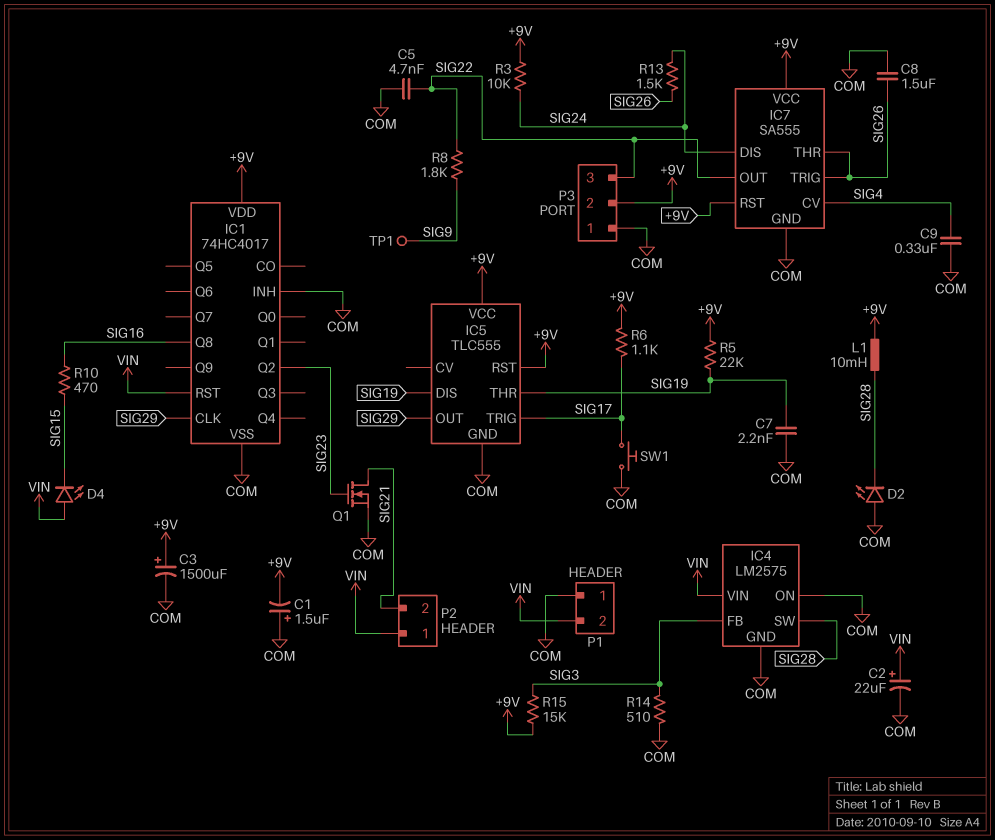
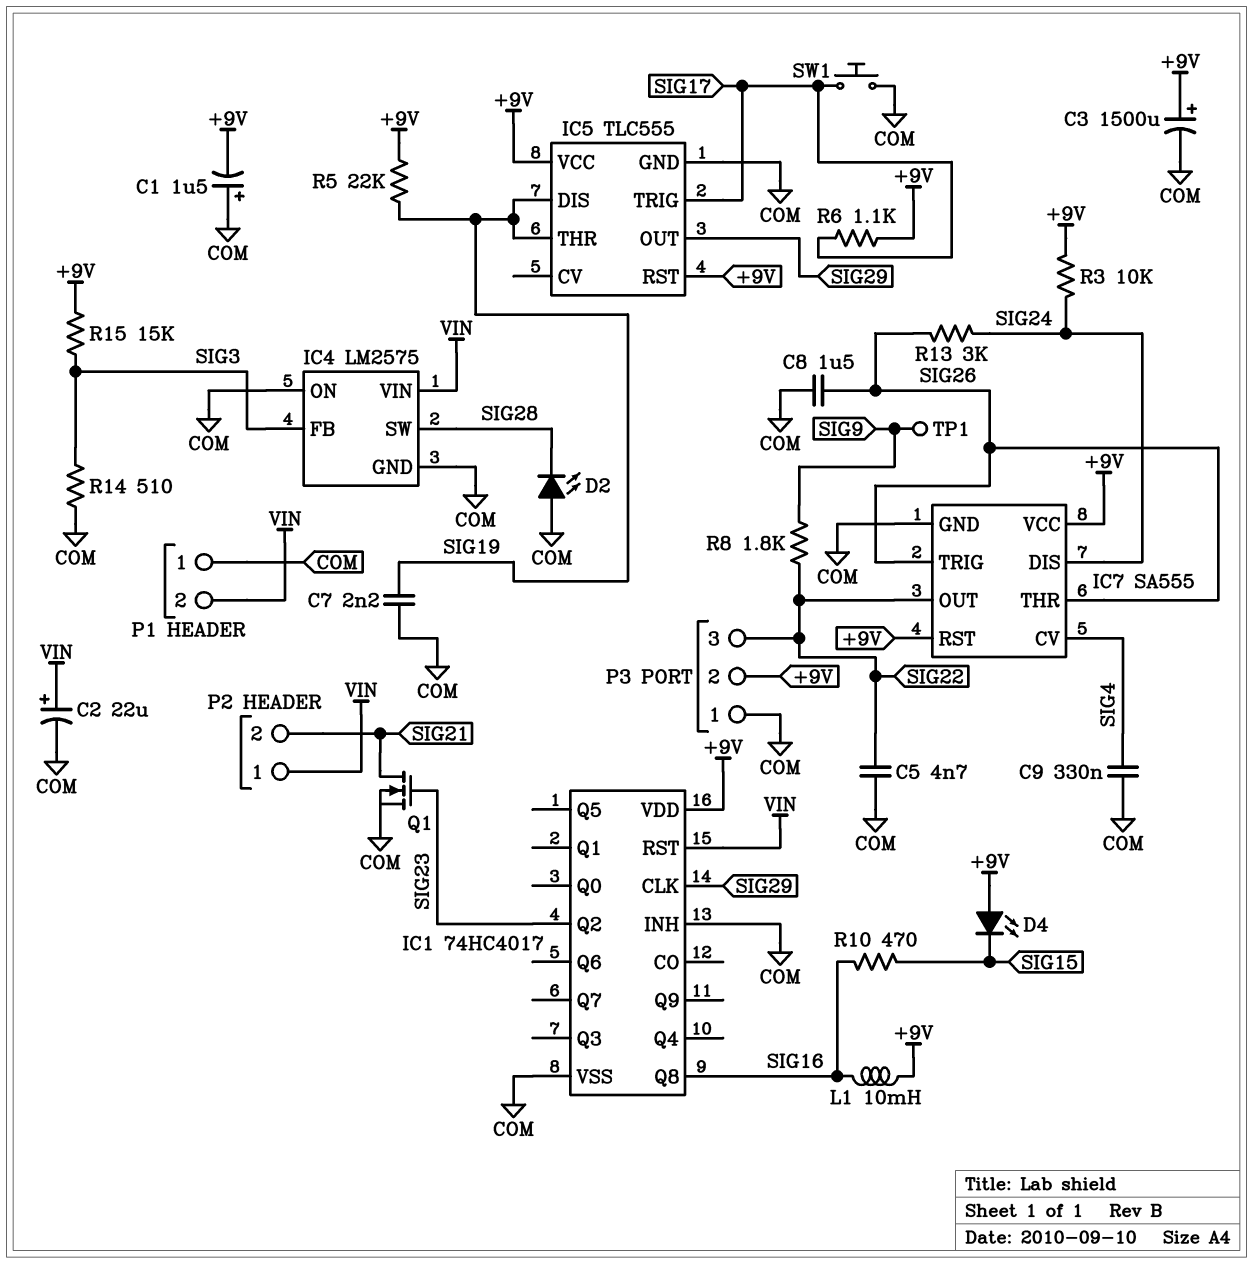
D4: LED (A VIN, K SIG15) -> LED (A +9V, K SIG15)
L1: 10mH (+9V, SIG28) -> 10mH (+9V, SIG16)
R13: 1.5k (SIG24, SIG26) -> 3k (SIG24, SIG26)

